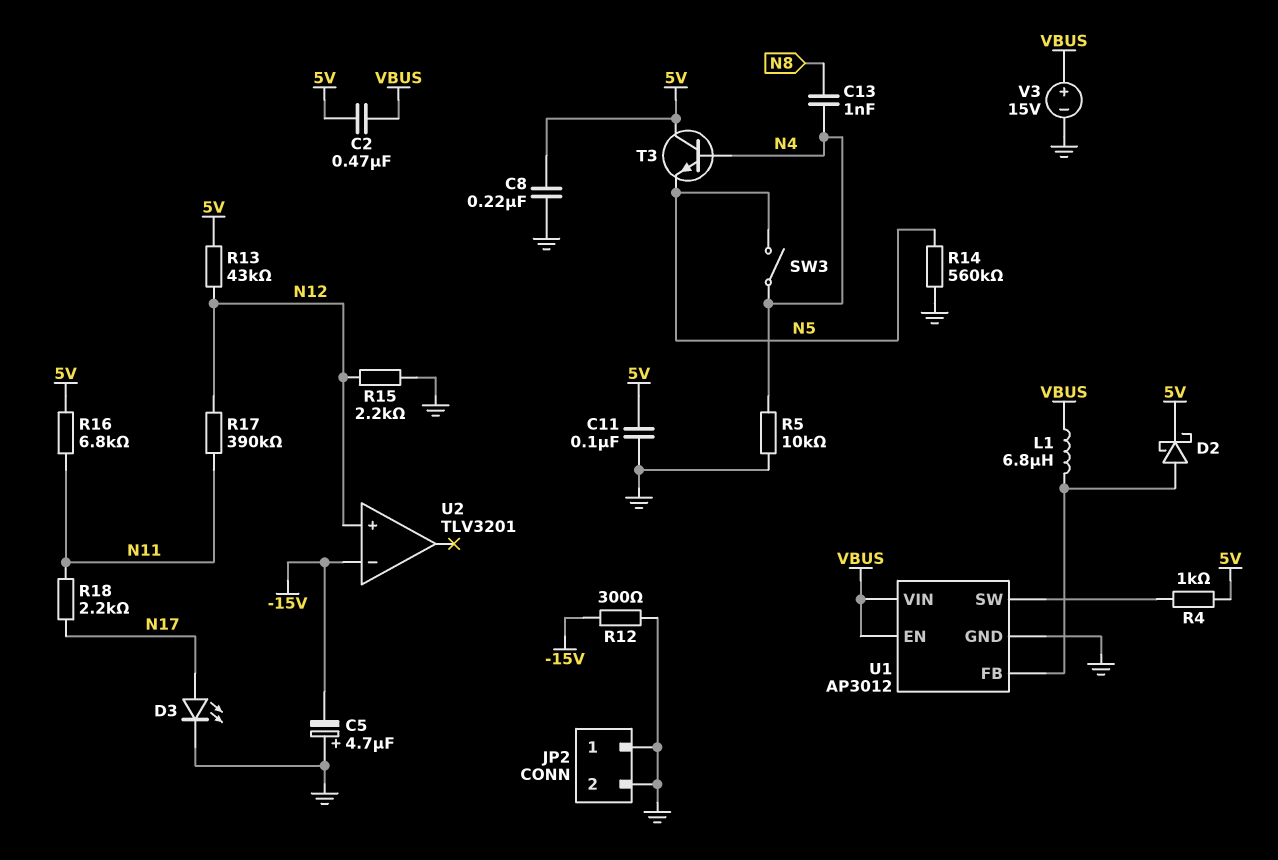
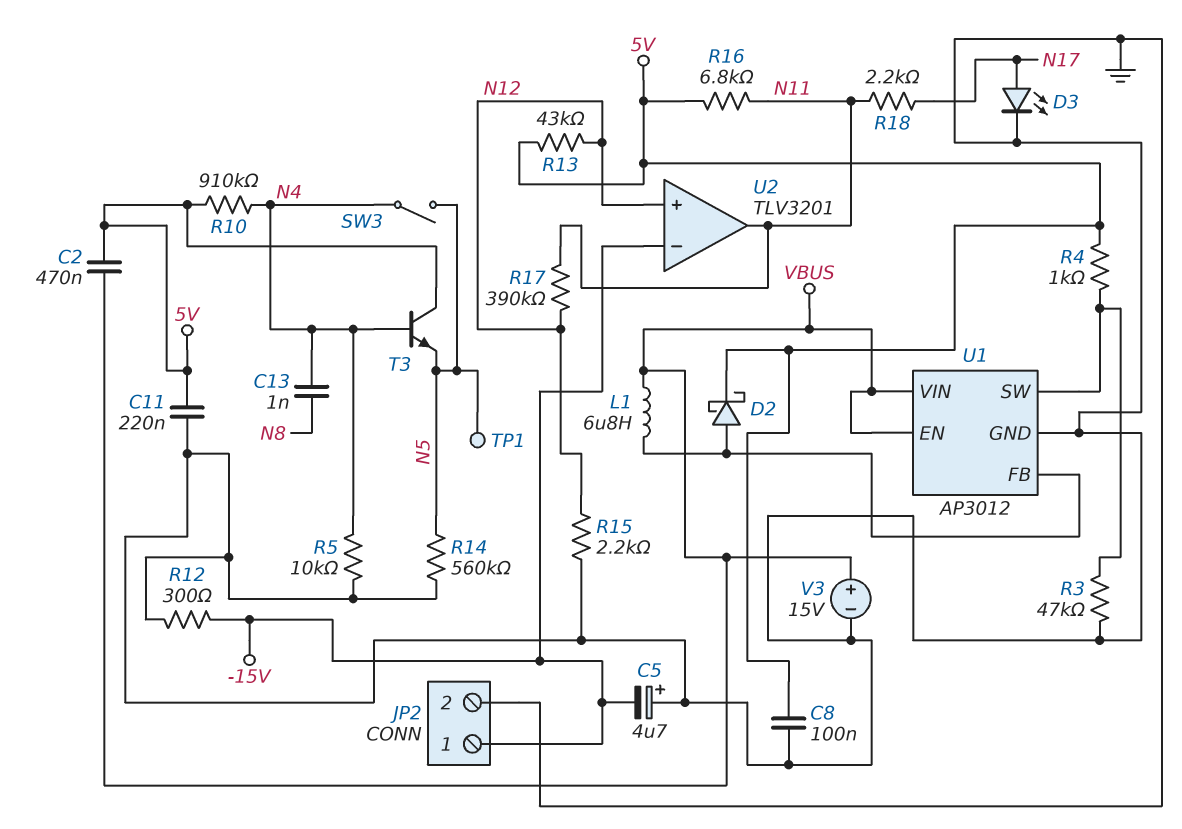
C8: 220nF (5V, GND) -> 100nF (5V, GND)
C11: 100nF (5V, GND) -> 220nF (5V, GND)
JP2 pin 1: GND -> -15V
R3: none -> 47k (GND, U1/SW)
R10: none -> 910k (5V, N4)
TP1: none -> test point (N5)
U2 pin out: none -> N11

